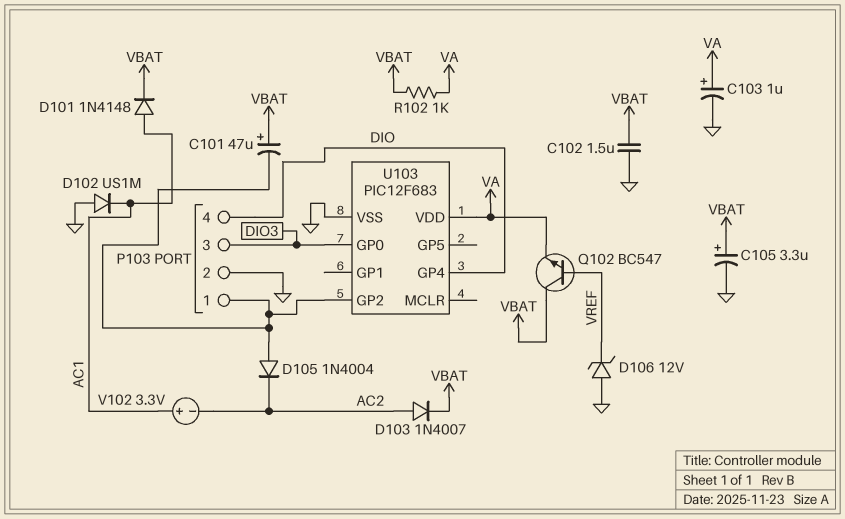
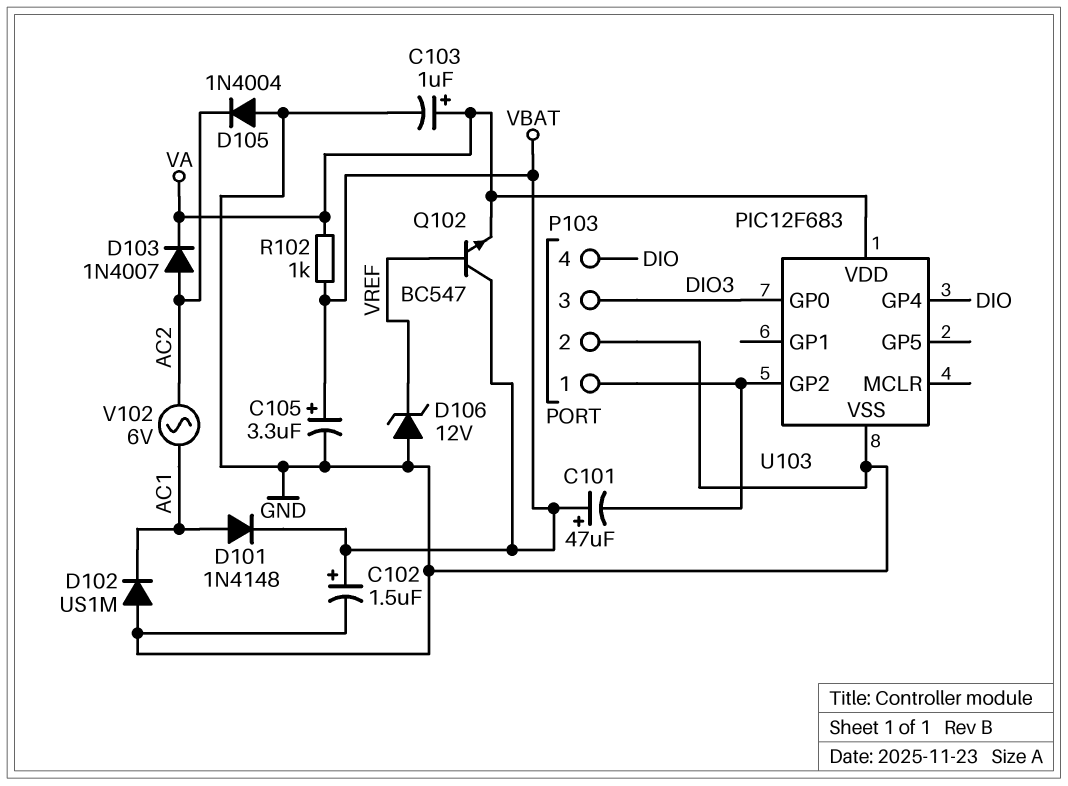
C102: 1.5uF (GND, VBAT) -> 1.5uF (plus VBAT, minus GND)
D103: diode 1N4007 (A AC2, K VBAT) -> diode 1N4007 (A AC2, K VA)
D105: diode 1N4004 (A P103/1, K AC2) -> diode 1N4004 (A GND, K AC2)
V102: 3.3V (plus AC1, minus AC2) -> AC 6V (AC1, AC2)

